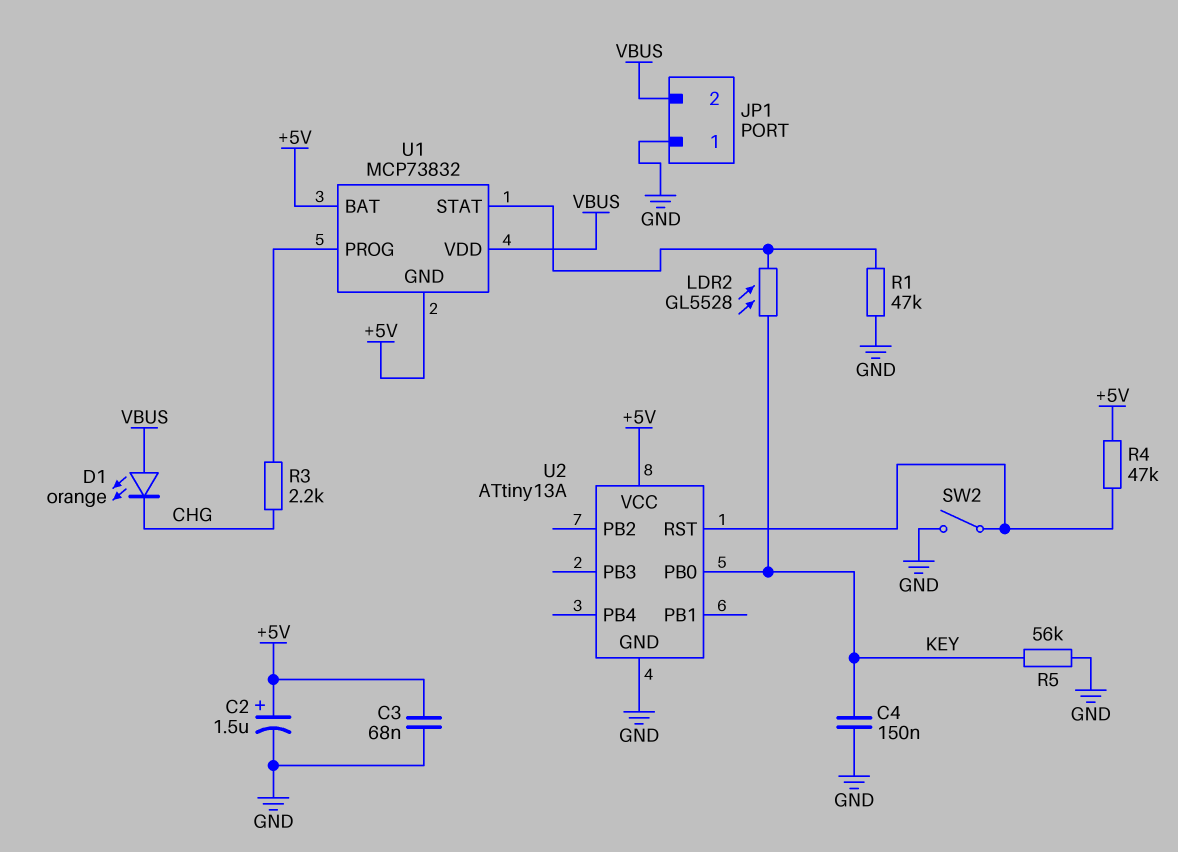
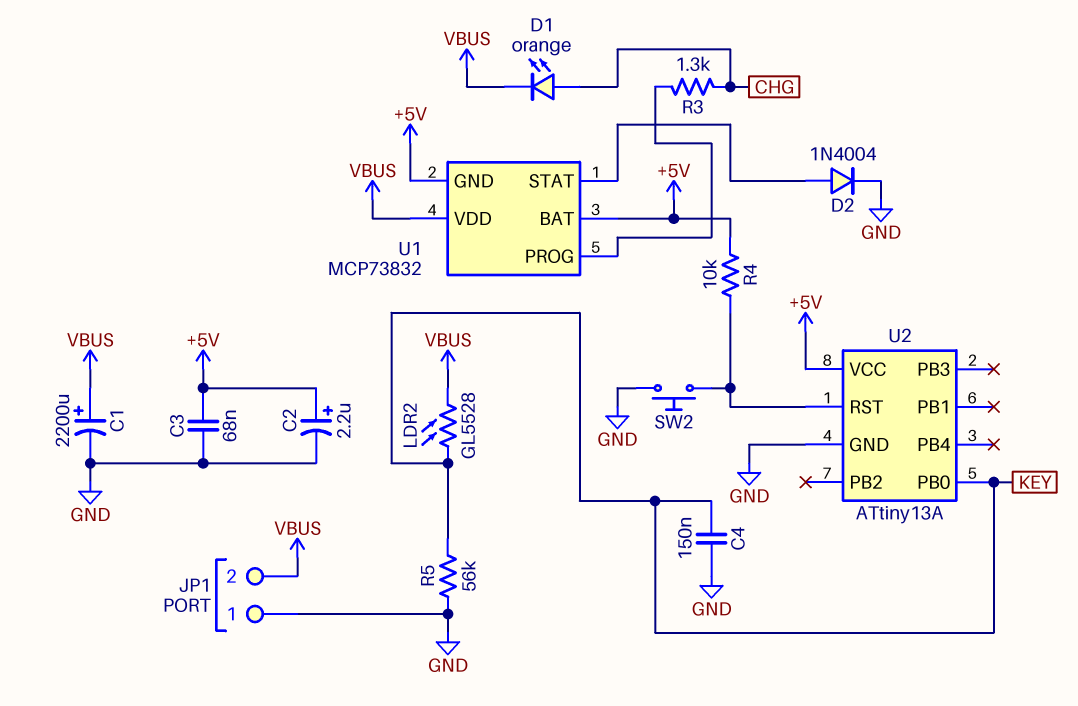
C1: none -> 2200uF (plus VBUS, minus GND)
C2: 1.5uF (plus +5V, minus GND) -> 2.2uF (plus +5V, minus GND)
D1: LED orange (A VBUS, K CHG) -> LED orange (A CHG, K VBUS)
D2: none -> diode 1N4004 (A U1/STAT, K GND)
LDR2: GL5528 (KEY, U1/STAT) -> GL5528 (KEY, VBUS)
R1: 47k (GND, U1/STAT) -> none
R3: 2.2k (CHG, U1/PROG) -> 1.3k (CHG, U1/PROG)
R4: 47k (+5V, U2/RST) -> 10k (+5V, U2/RST)
SW2: switch (GND, U2/RST) -> button (GND, U2/RST)

